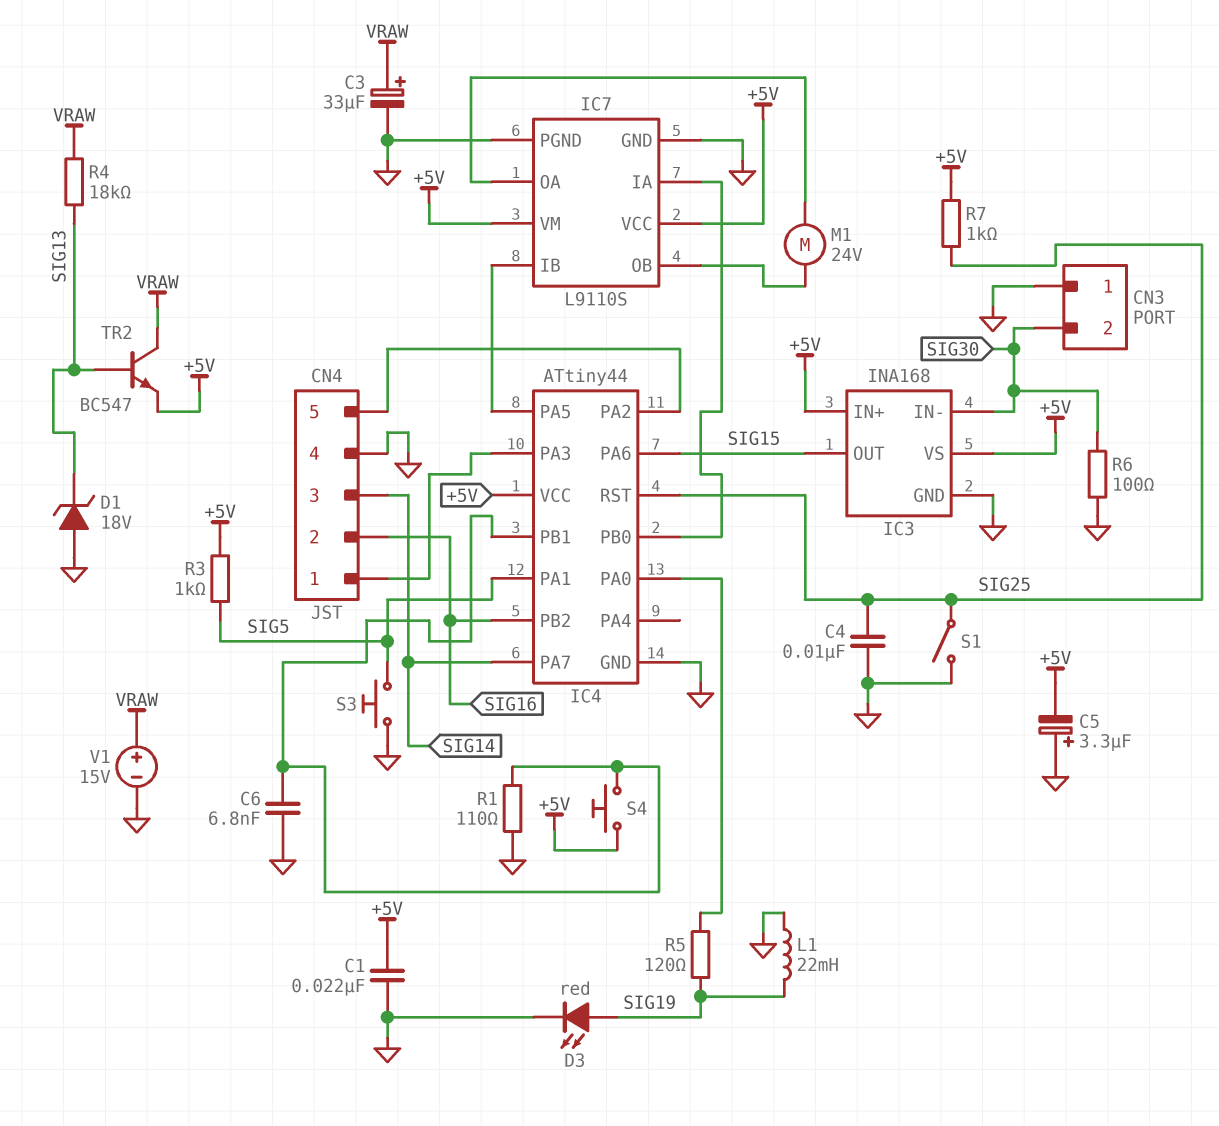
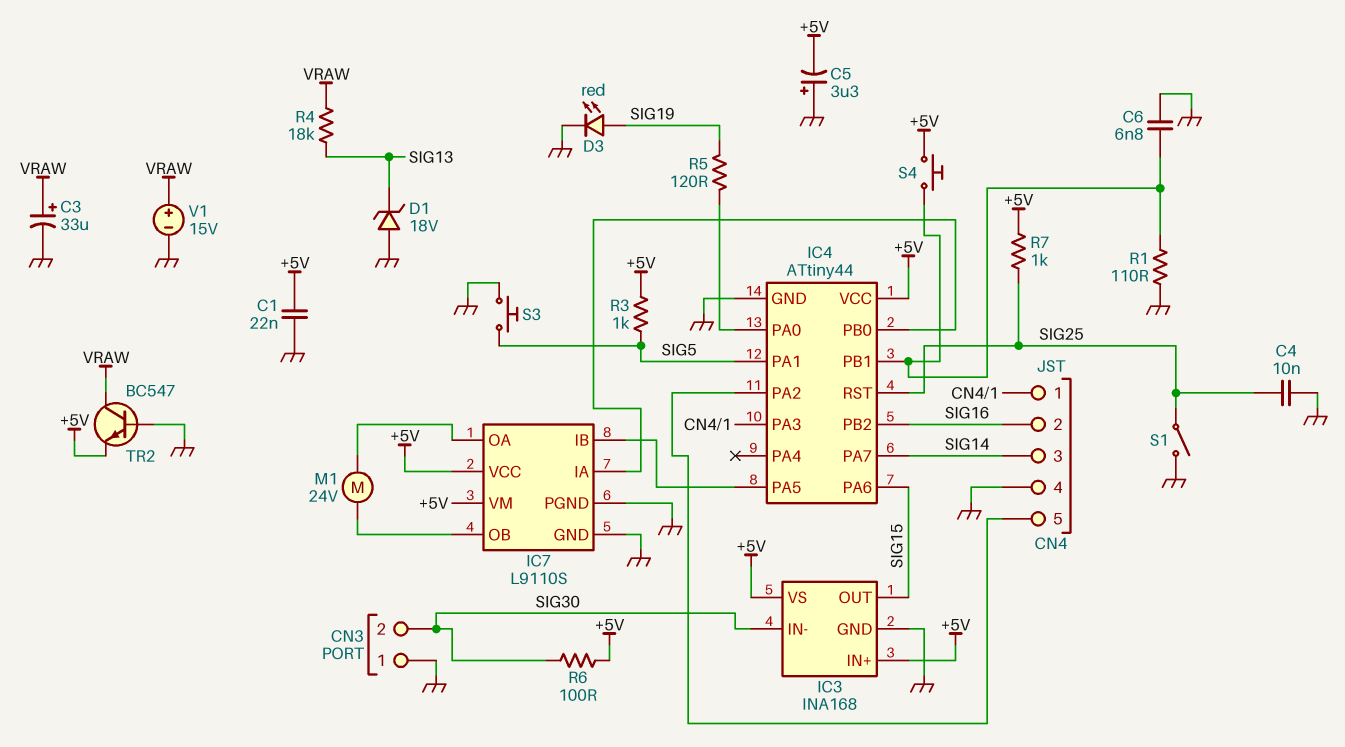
L1: 22mH (GND, SIG19) -> none
R6: 100 (GND, SIG30) -> 100 (+5V, SIG30)
TR2: NPN BC547 (B SIG13, C VRAW, E +5V) -> NPN BC547 (B GND, C VRAW, E +5V)

